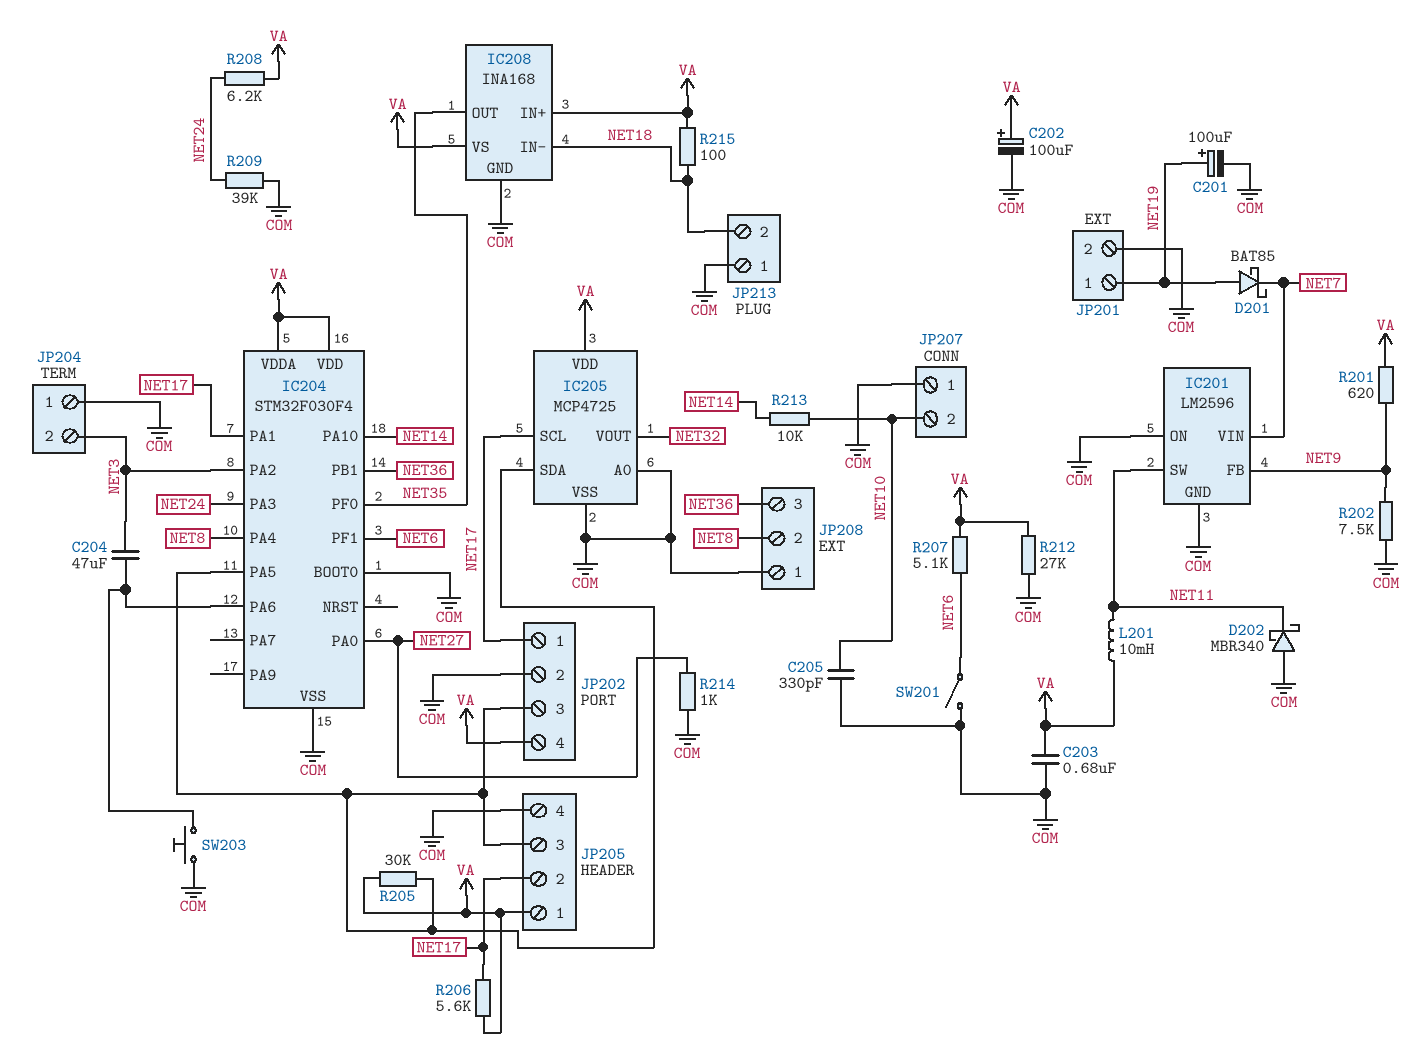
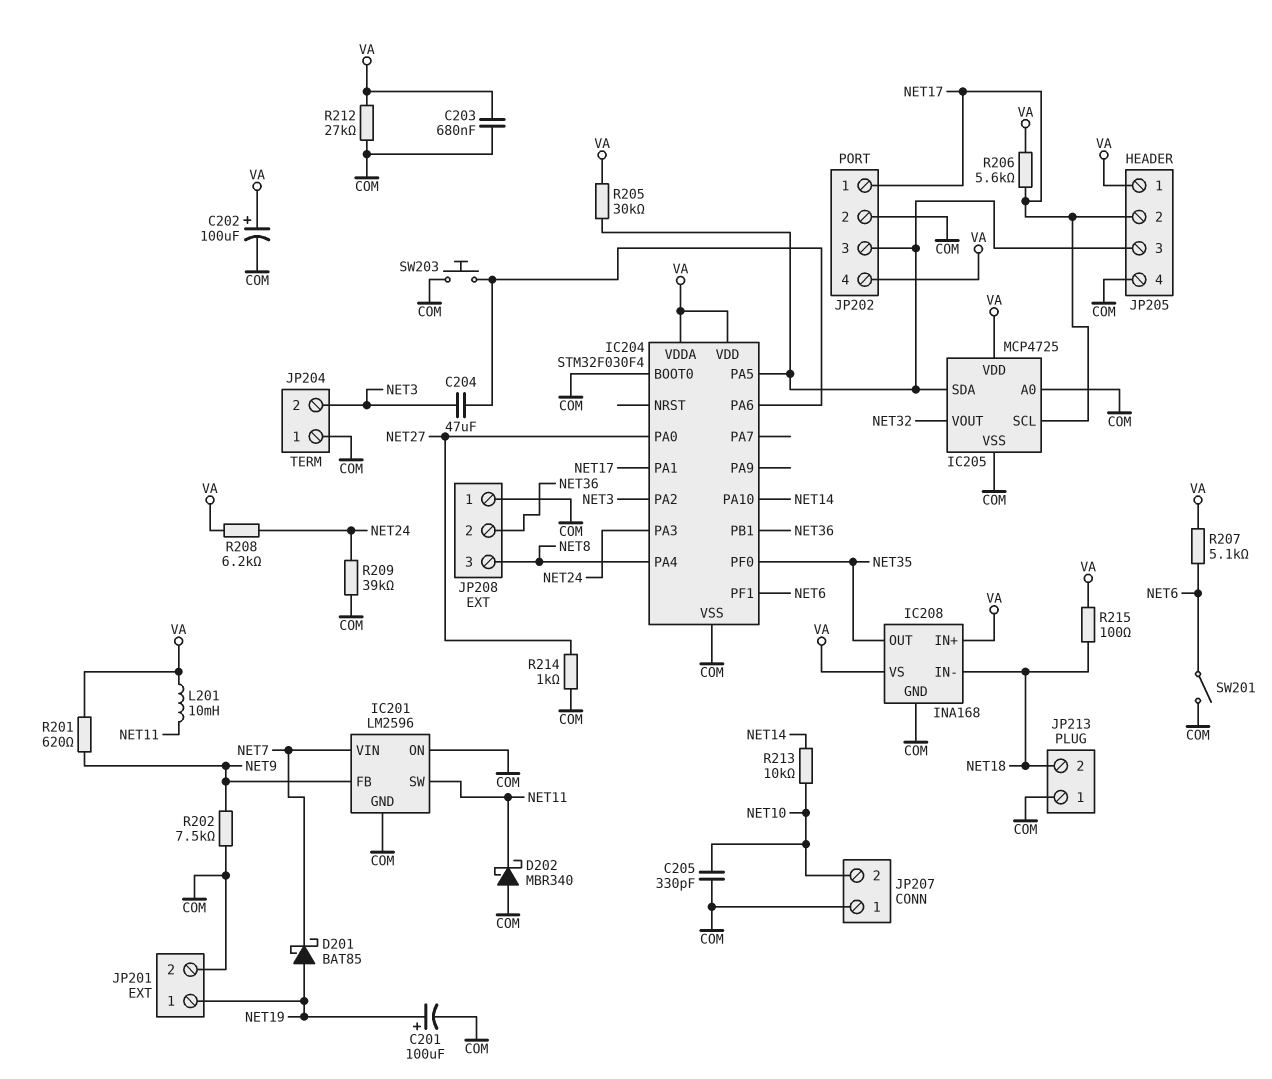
JP208 pin 2: NET8 -> NET36
JP208 pin 3: NET36 -> NET8

